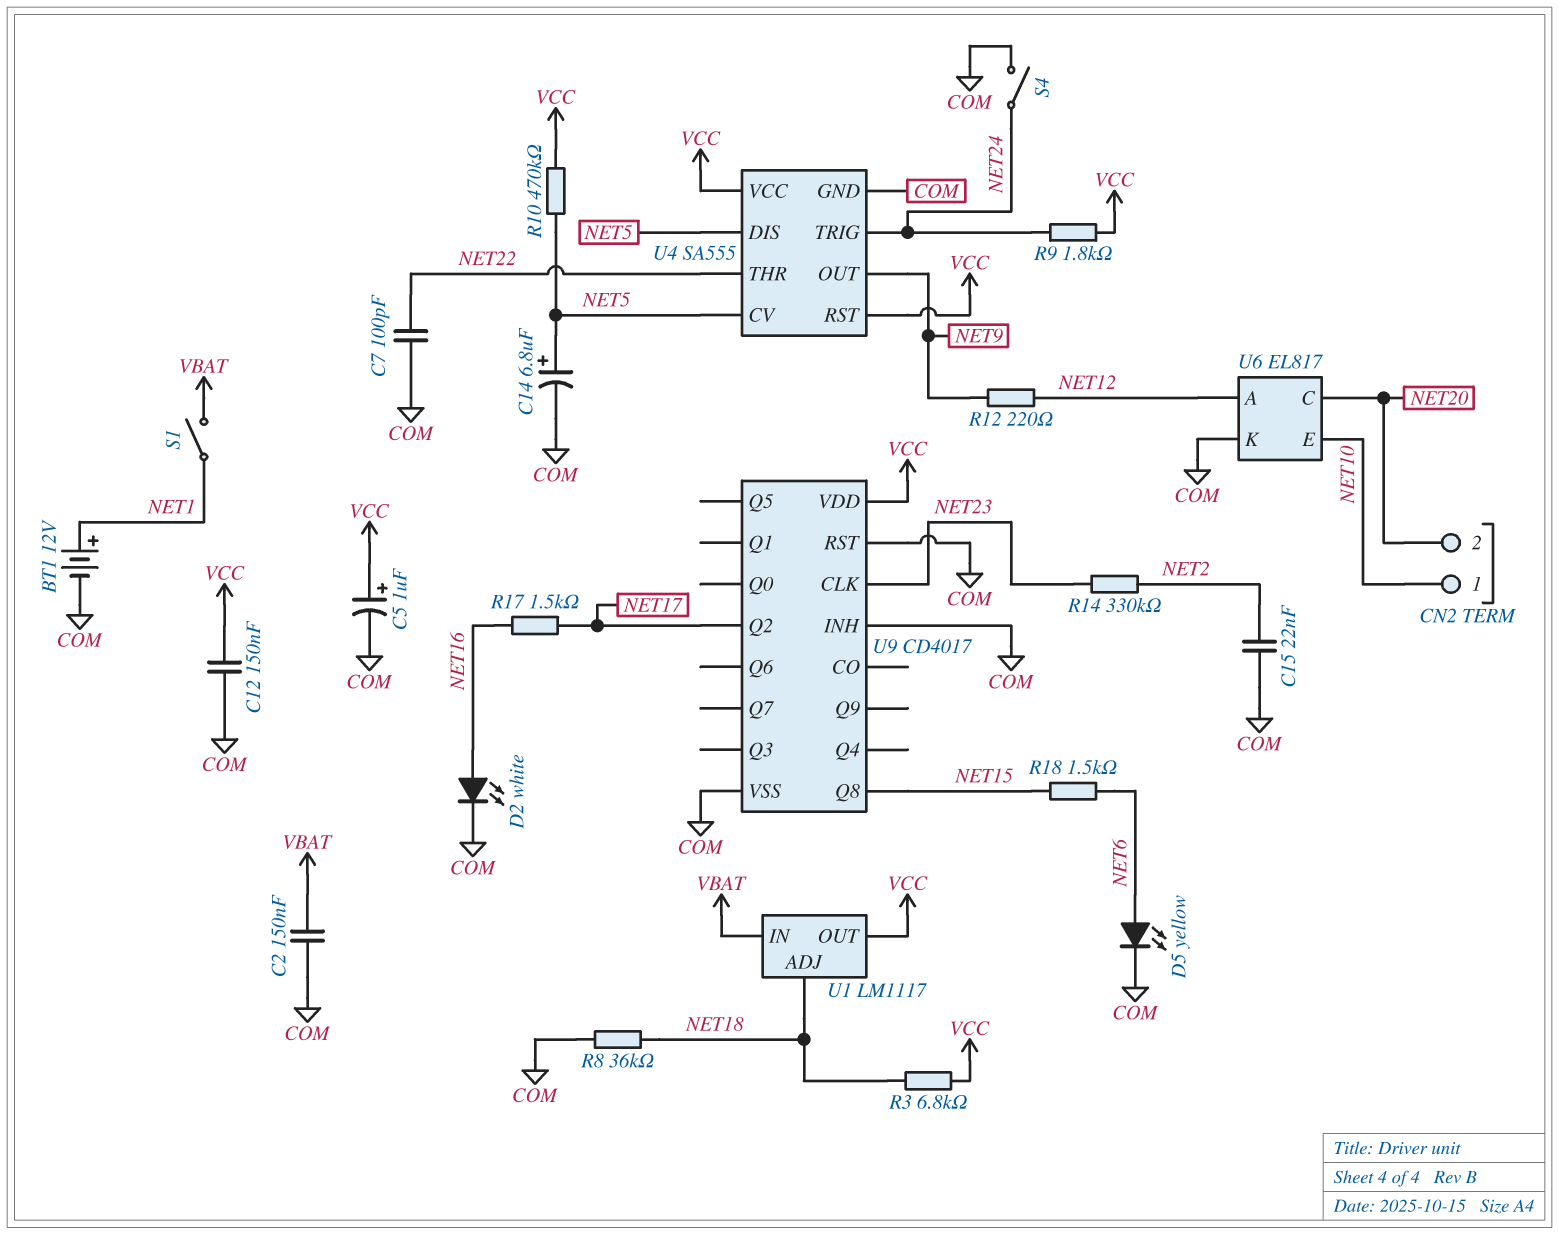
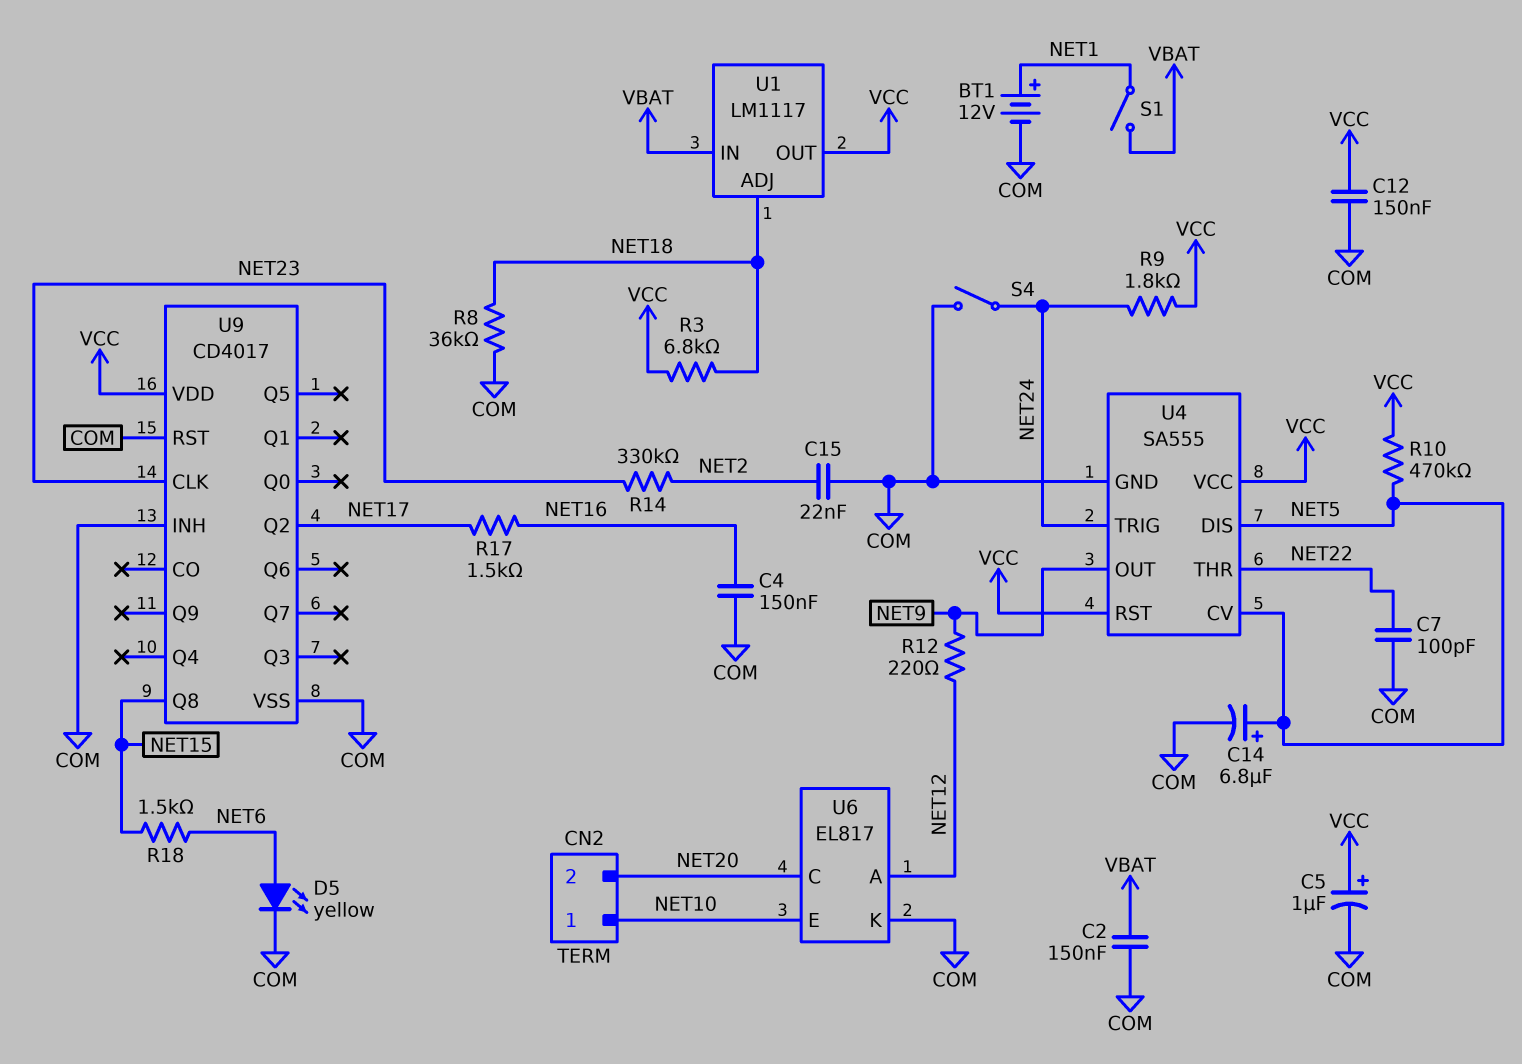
C4: none -> 150nF (COM, NET16)
D2: LED white (A NET16, K COM) -> none

